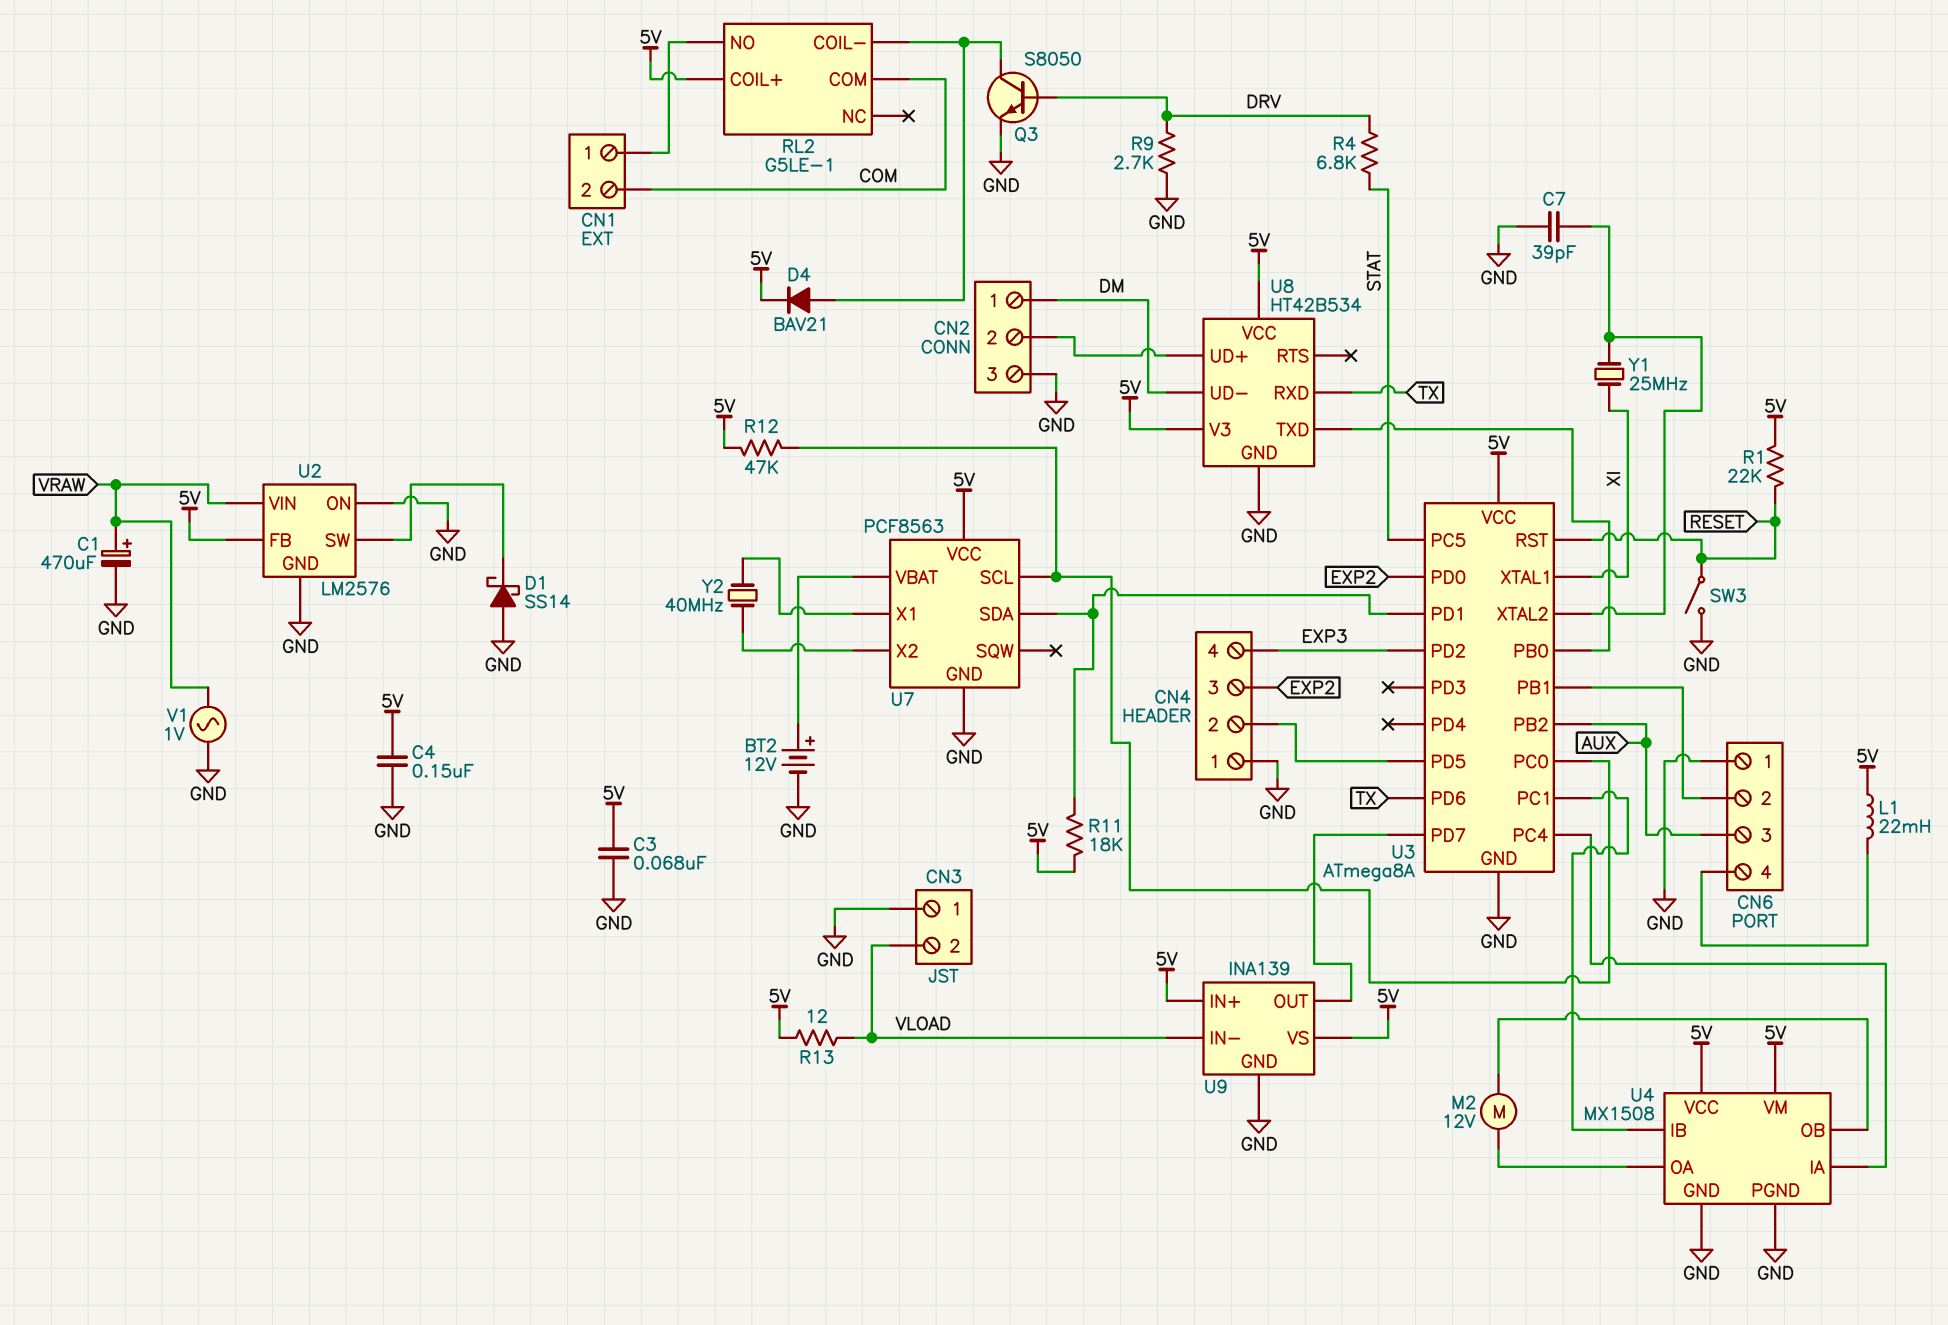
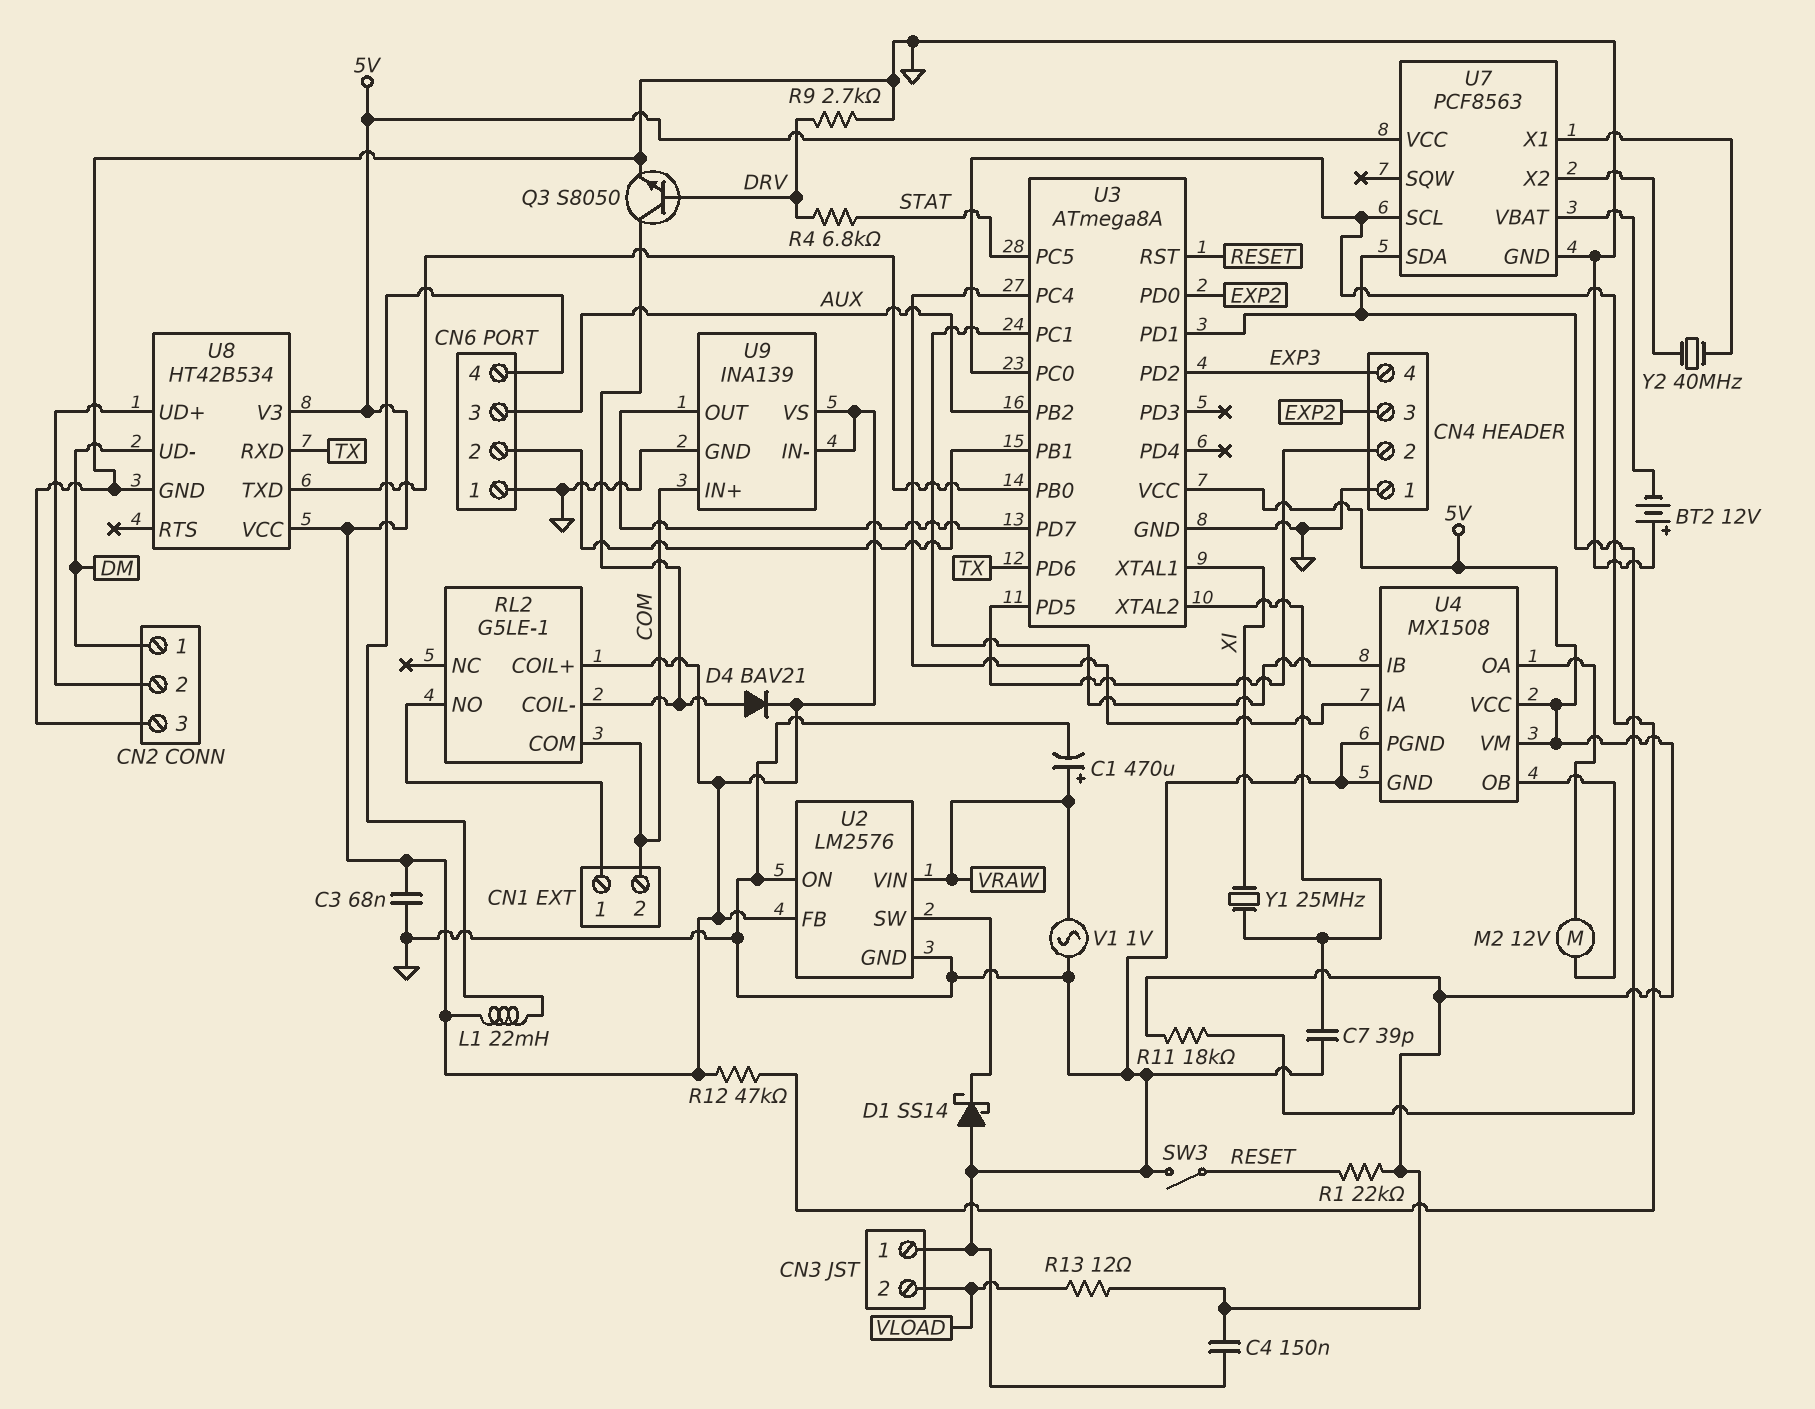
BT2: 12V (plus U7/VBAT, minus GND) -> 12V (plus GND, minus U7/VBAT)
U9 pin IN+: 5V -> COM
U9 pin IN-: VLOAD -> 5V

